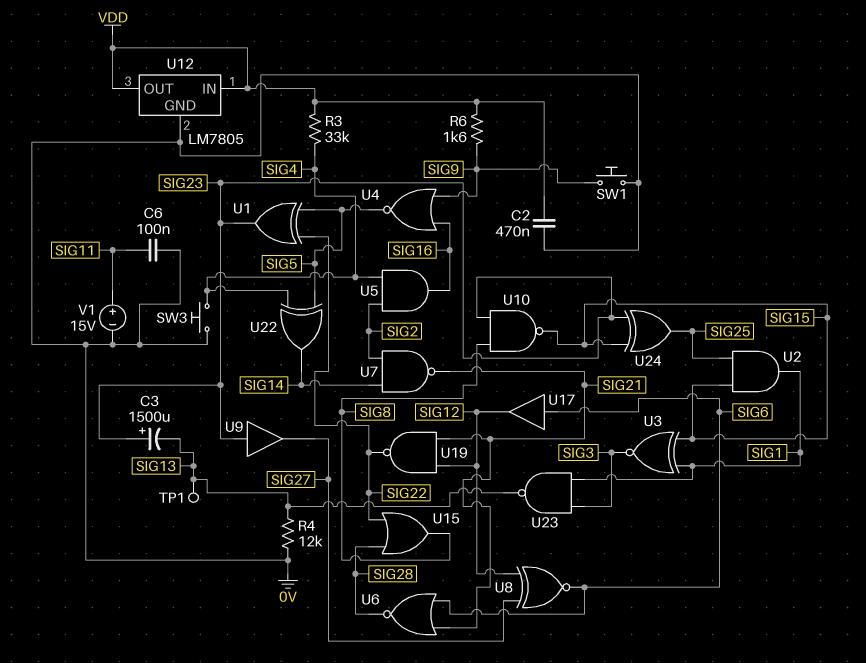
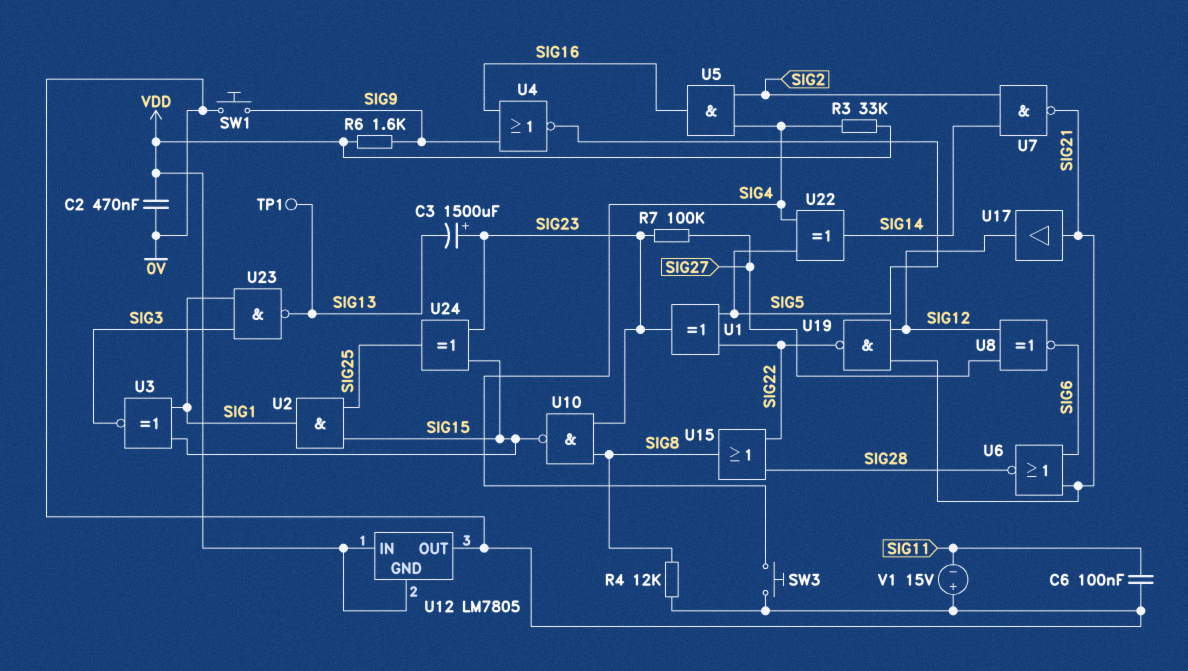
R4: 12k (0V, SIG13) -> 12k (0V, SIG8)
R7: none -> 100k (SIG23, SIG27)
U9: buffer (in SIG23, out SIG27) -> none
U12 pin GND: 0V -> VDD
U12 pin OUT: VDD -> 0V
U17: buffer (in SIG6, out SIG12) -> buffer (in SIG21, out SIG12)
V1: 15V (plus SIG11, minus 0V) -> 15V (plus 0V, minus SIG11)

